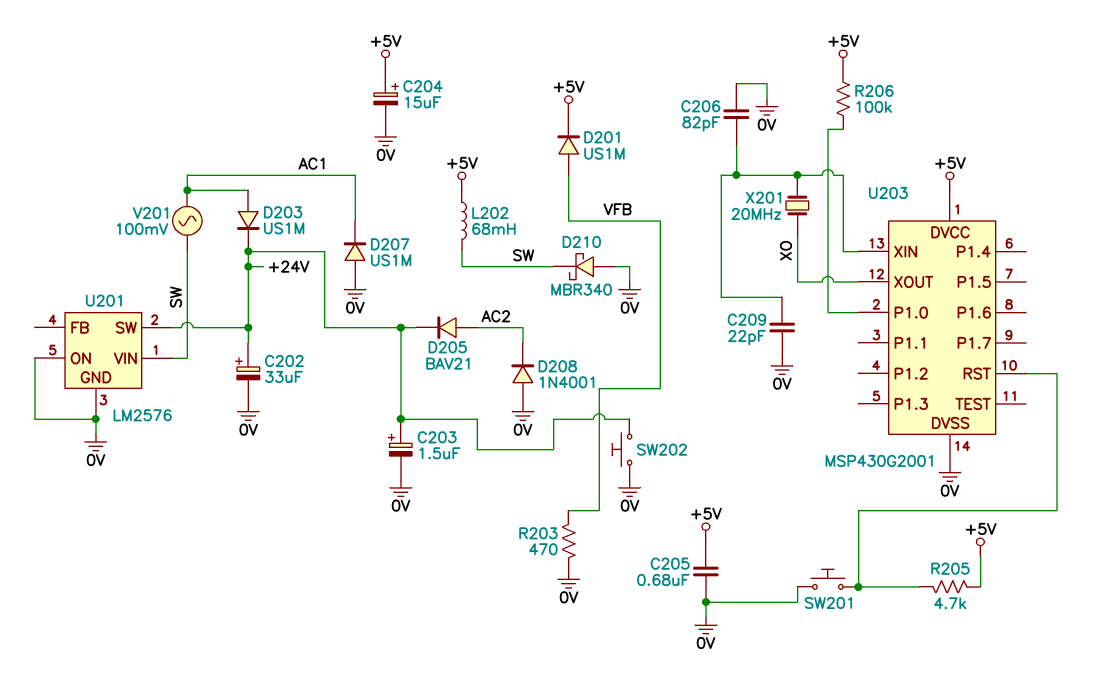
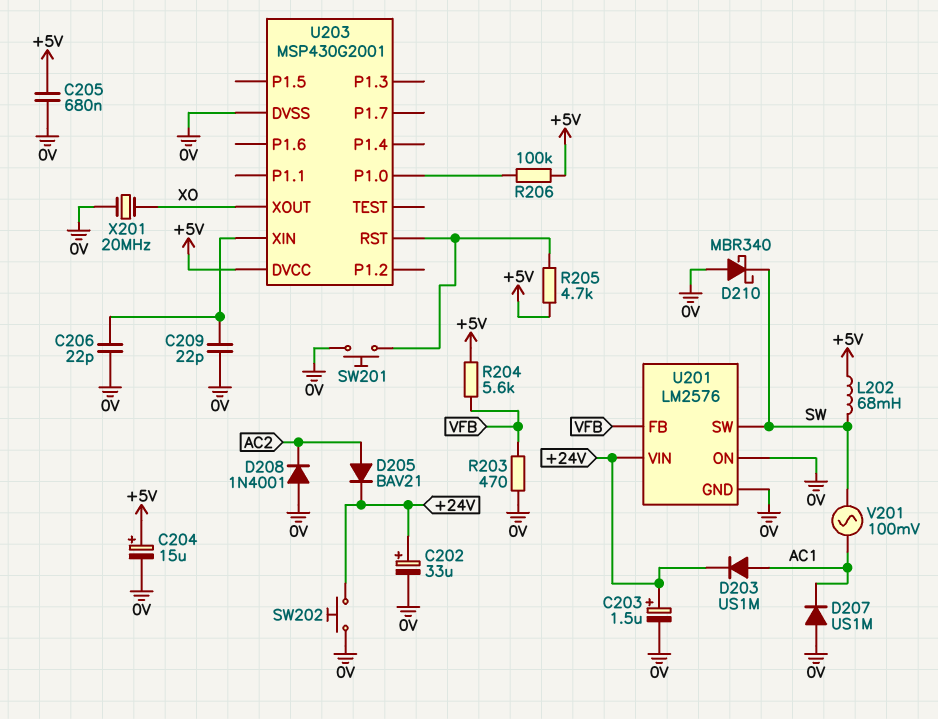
C206: 82pF (0V, U203/XIN) -> 22pF (0V, U203/XIN)
D201: diode US1M (A VFB, K +5V) -> none
R204: none -> 5.6k (+5V, VFB)
U201 pin FB: none -> VFB
U201 pin SW: +24V -> SW
U201 pin VIN: SW -> +24V
X201: 20MHz (U203/XIN, XO) -> 20MHz (0V, XO)

